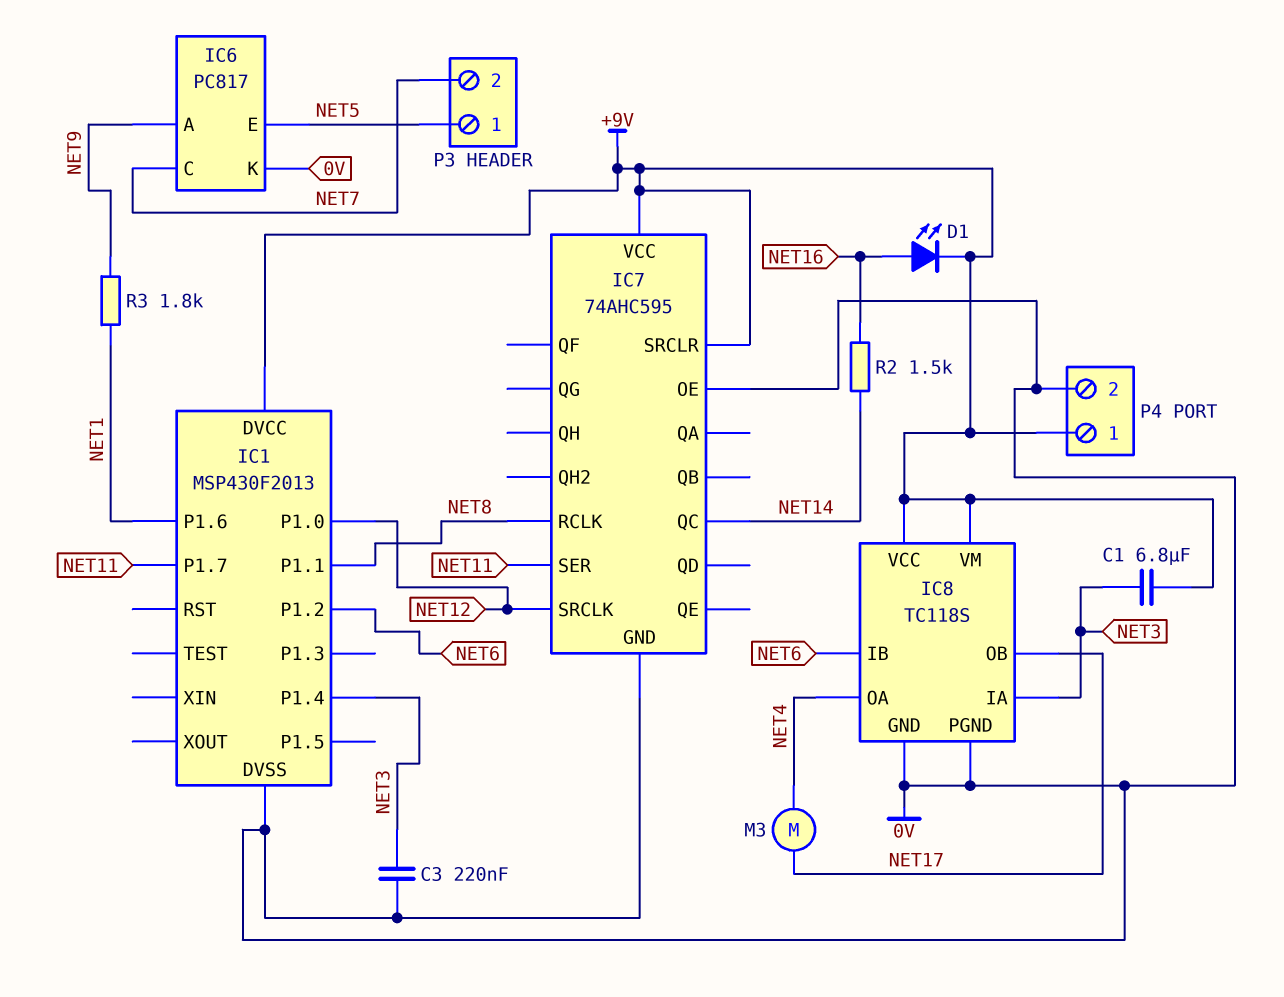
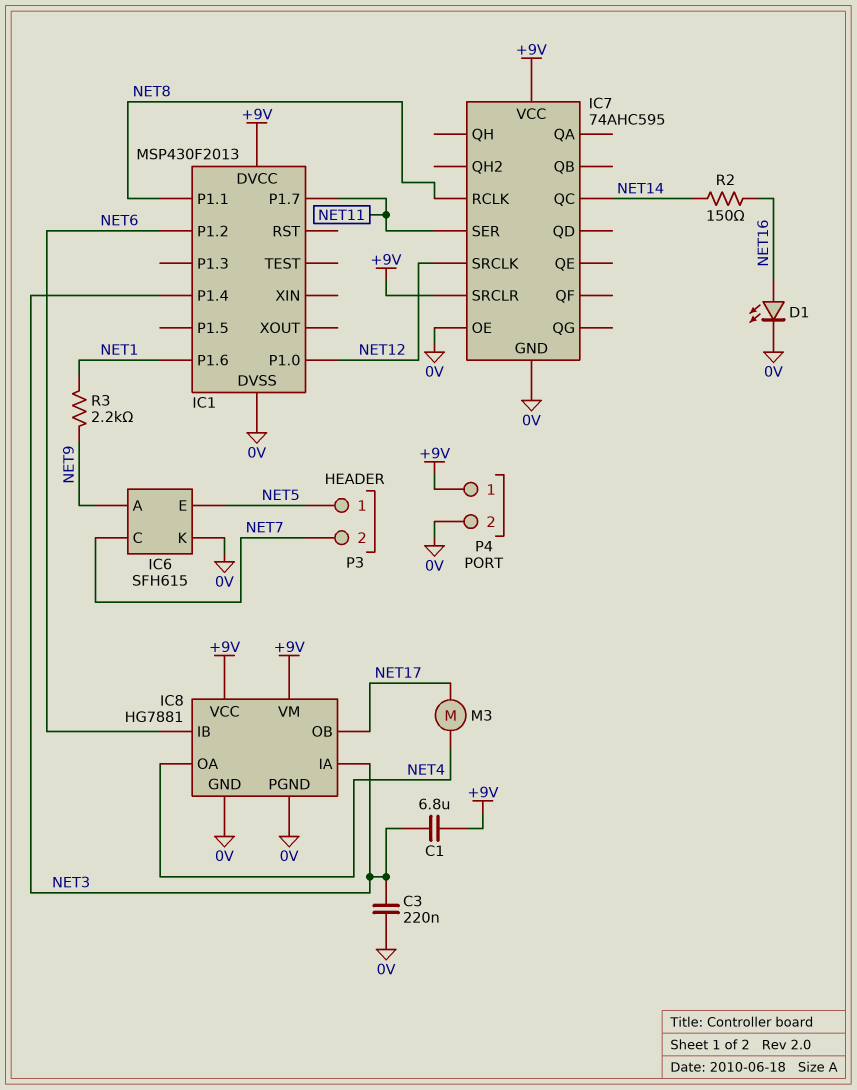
D1: LED (A NET16, K +9V) -> LED (A NET16, K 0V)
IC6: PC817 -> SFH615
IC8: TC118S -> HG7881
R2: 1.5k (NET14, NET16) -> 150 (NET14, NET16)
R3: 1.8k (NET1, NET9) -> 2.2k (NET1, NET9)

